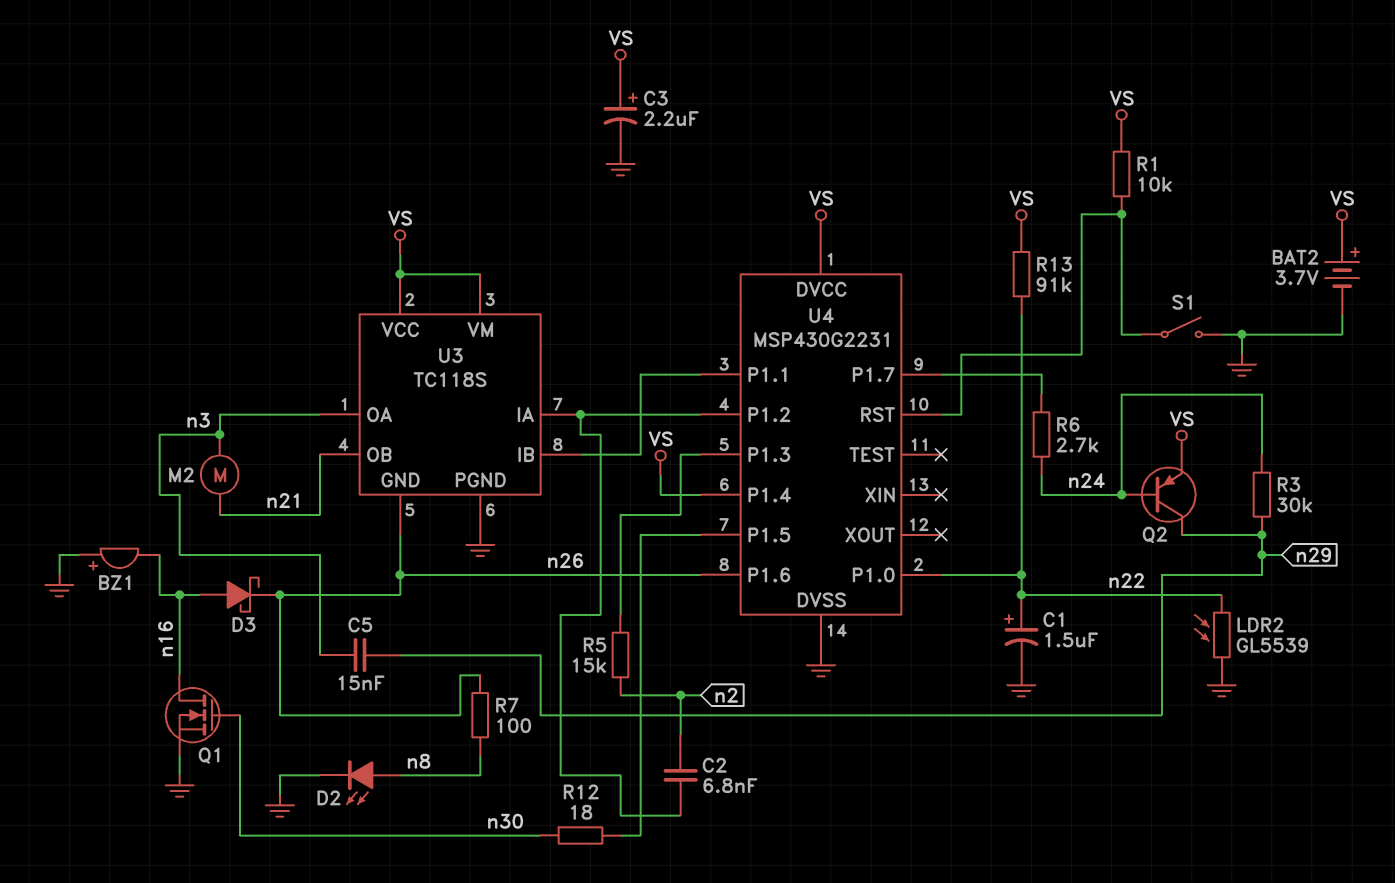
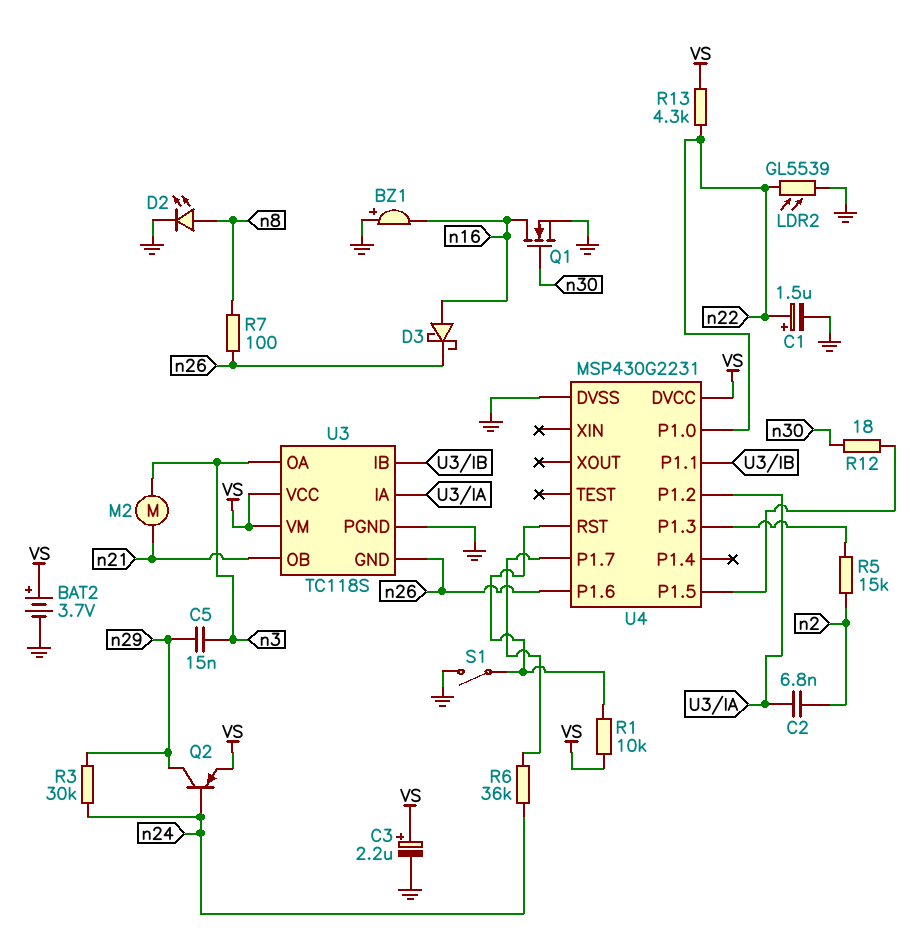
R6: 2.7k (U4/P1.7, n24) -> 36k (U4/P1.7, n24)
R13: 91k (VS, n22) -> 4.3k (VS, n22)
U4 pin P1.4: VS -> none

